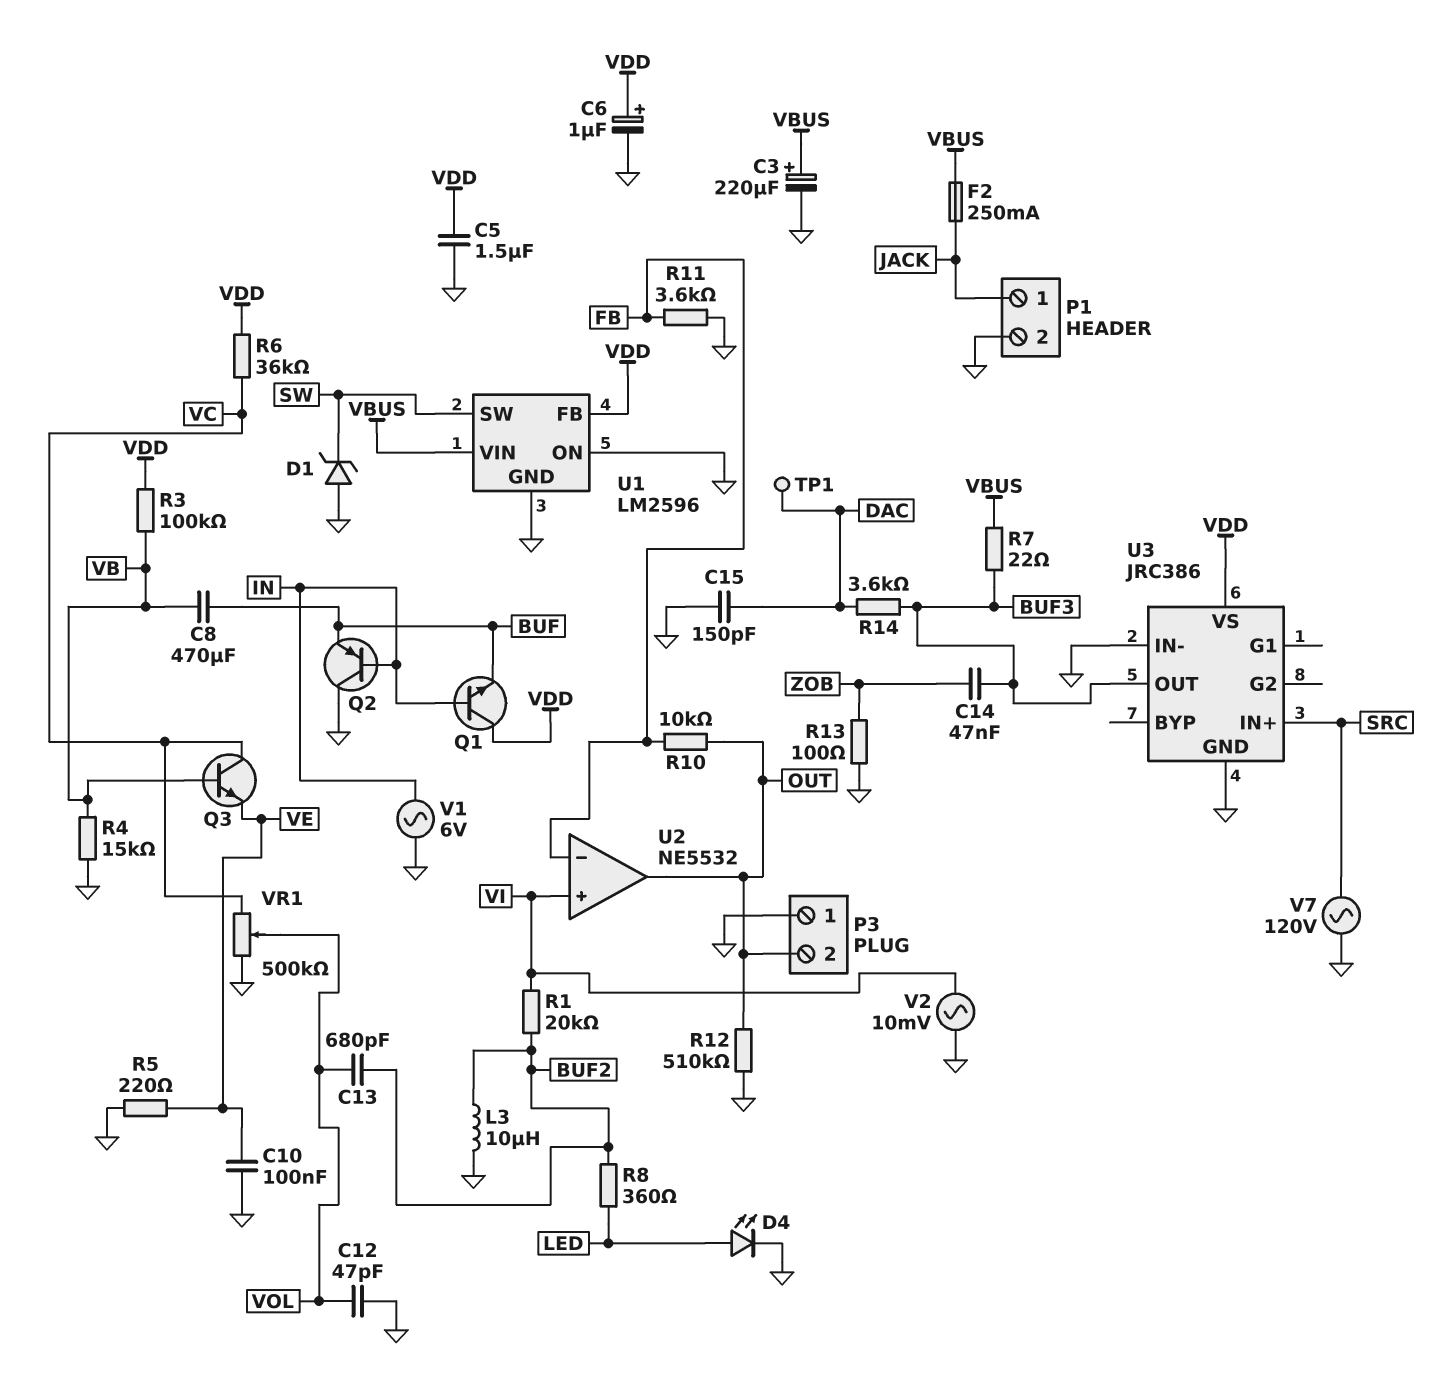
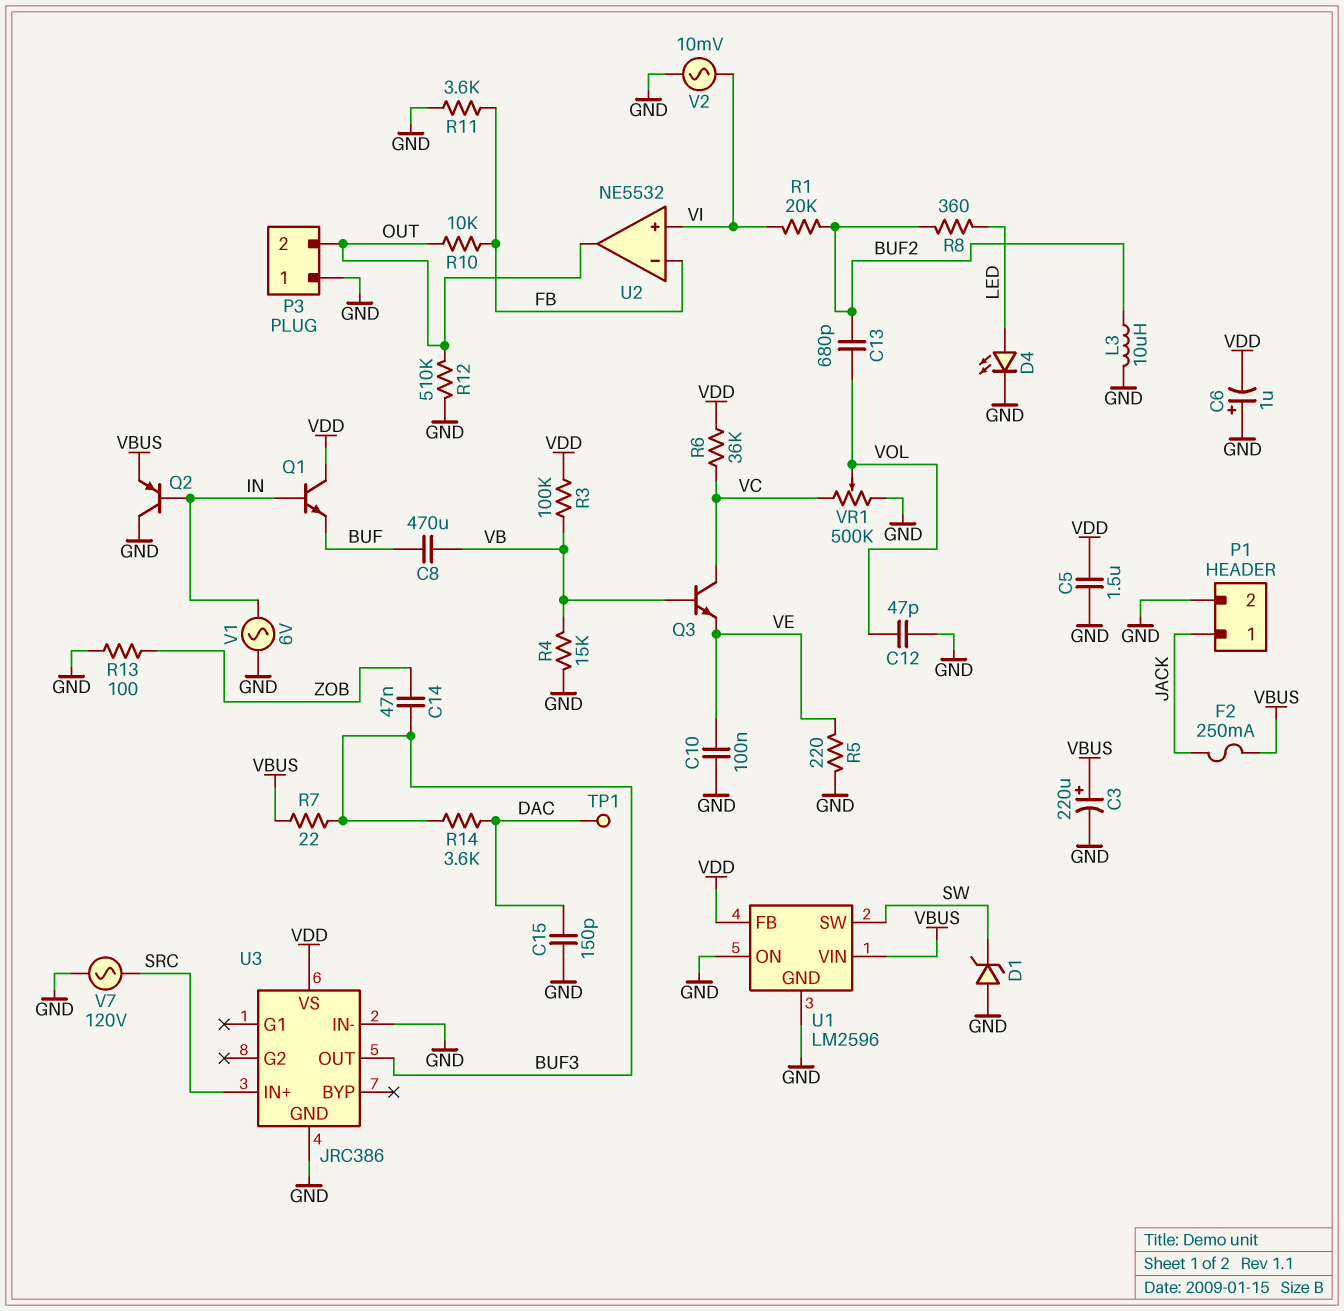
C6: 1uF (plus VDD, minus GND) -> 1uF (plus GND, minus VDD)
Q2: PNP (B IN, C GND, E BUF) -> PNP (B IN, C GND, E VBUS)

